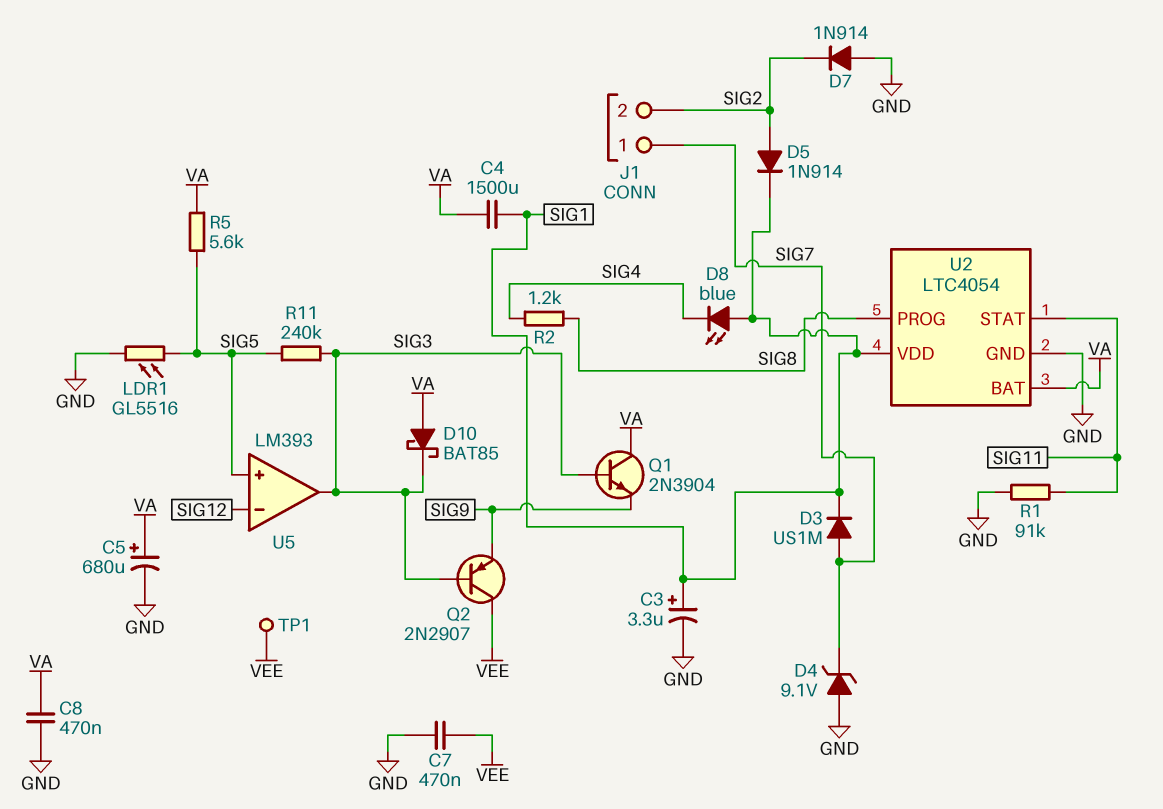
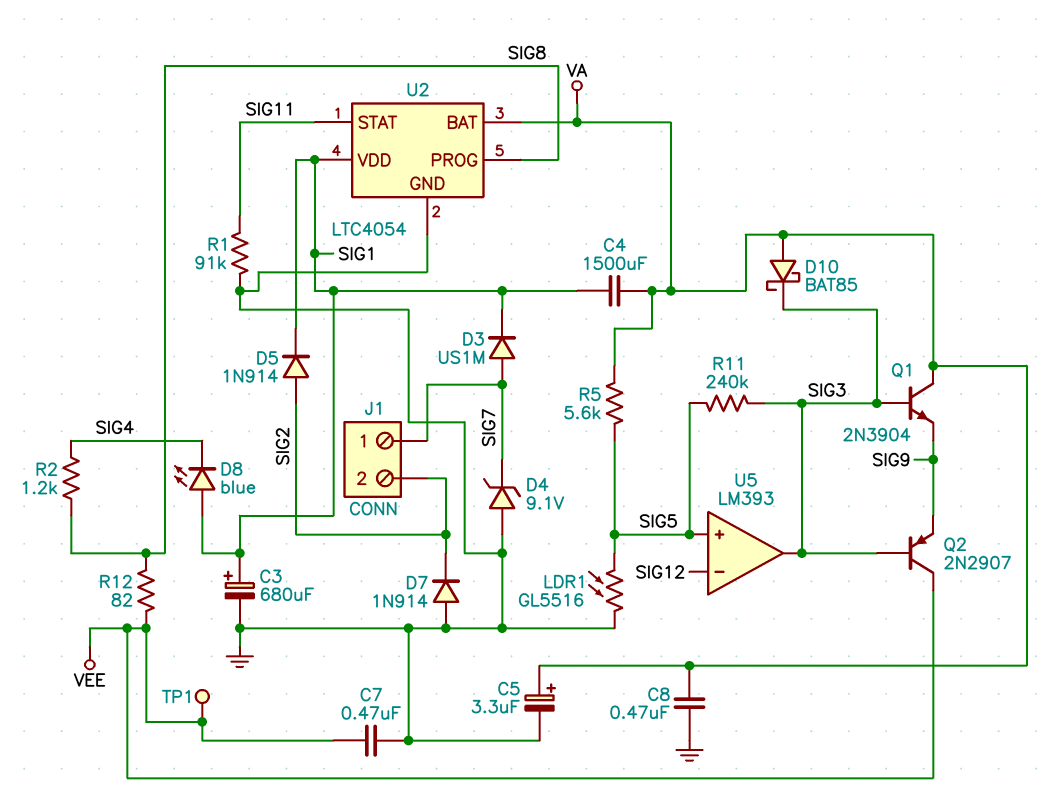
C3: 3.3uF (plus SIG1, minus GND) -> 680uF (plus SIG1, minus GND)
C5: 680uF (plus VA, minus GND) -> 3.3uF (plus VA, minus GND)
R12: none -> 82 (SIG8, VEE)

